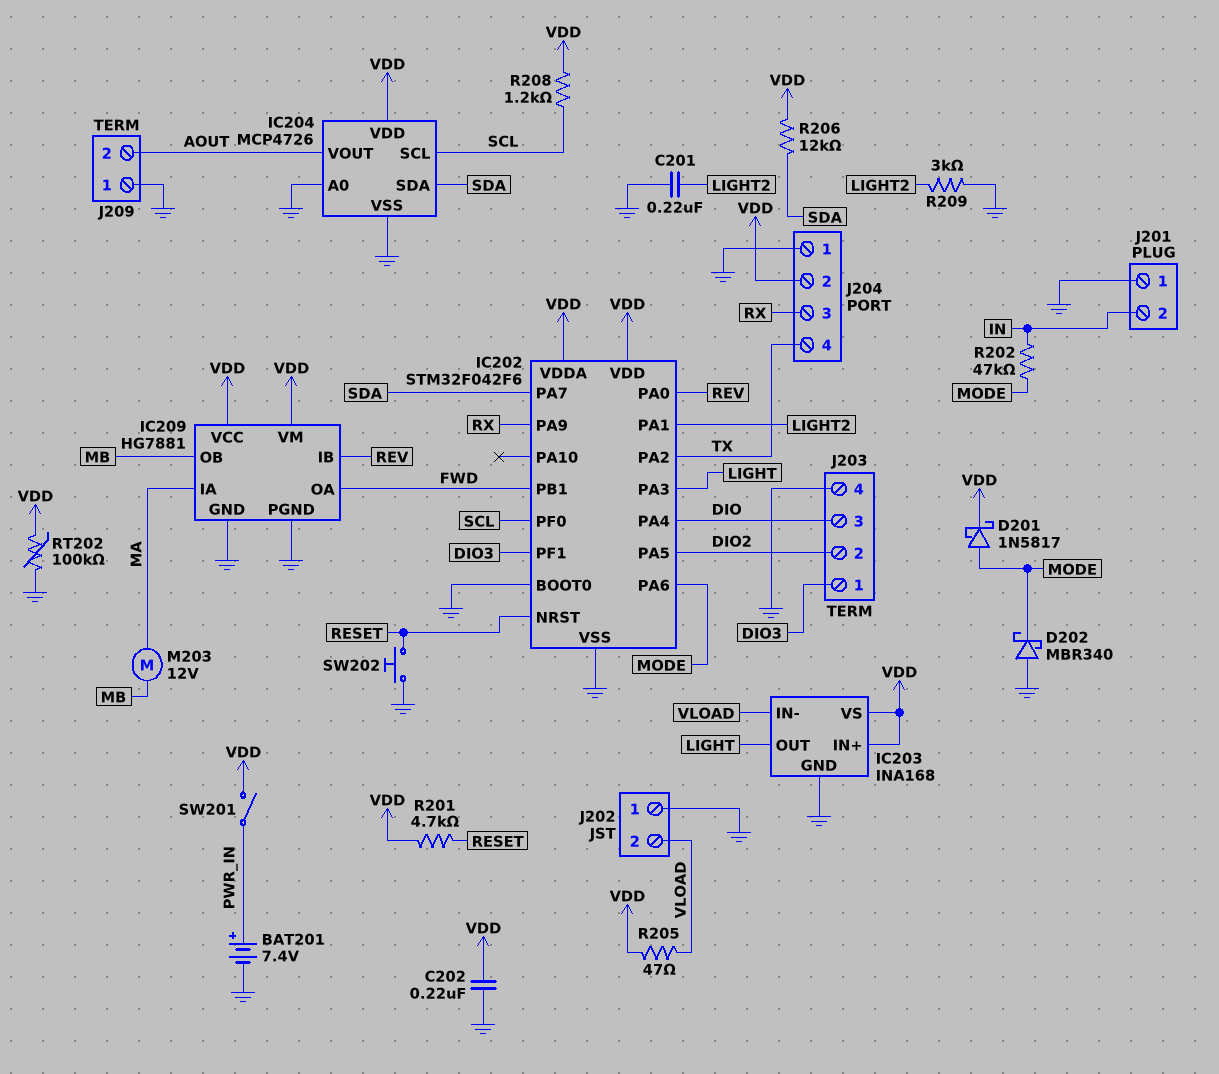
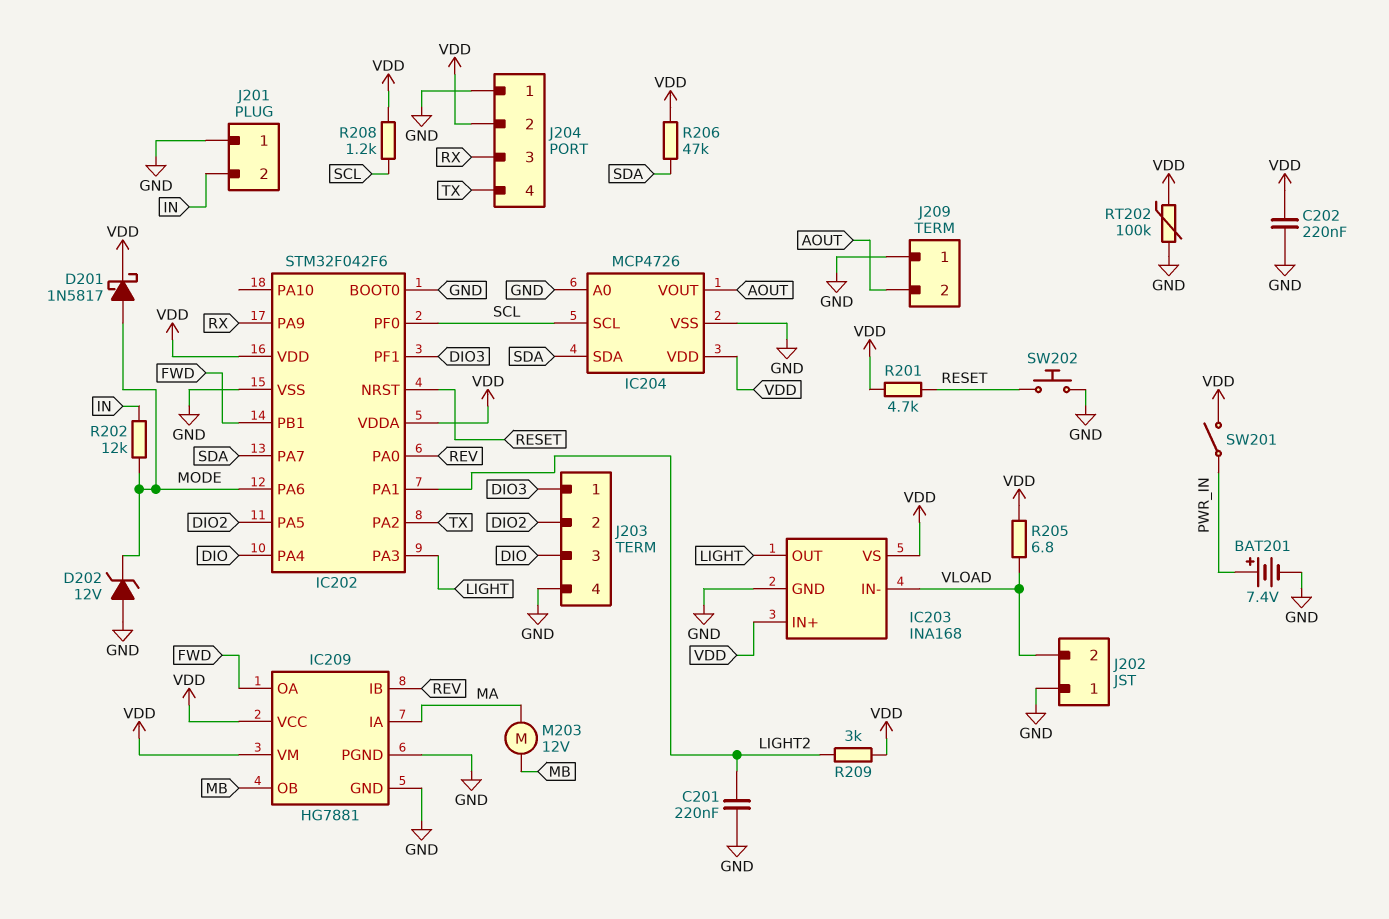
D202: schottky MBR340 (A GND, K MODE) -> zener 12V (A GND, K MODE)
R202: 47k (IN, MODE) -> 12k (IN, MODE)
R205: 47 (VDD, VLOAD) -> 6.8 (VDD, VLOAD)
R206: 12k (SDA, VDD) -> 47k (SDA, VDD)
R209: 3k (GND, LIGHT2) -> 3k (LIGHT2, VDD)

